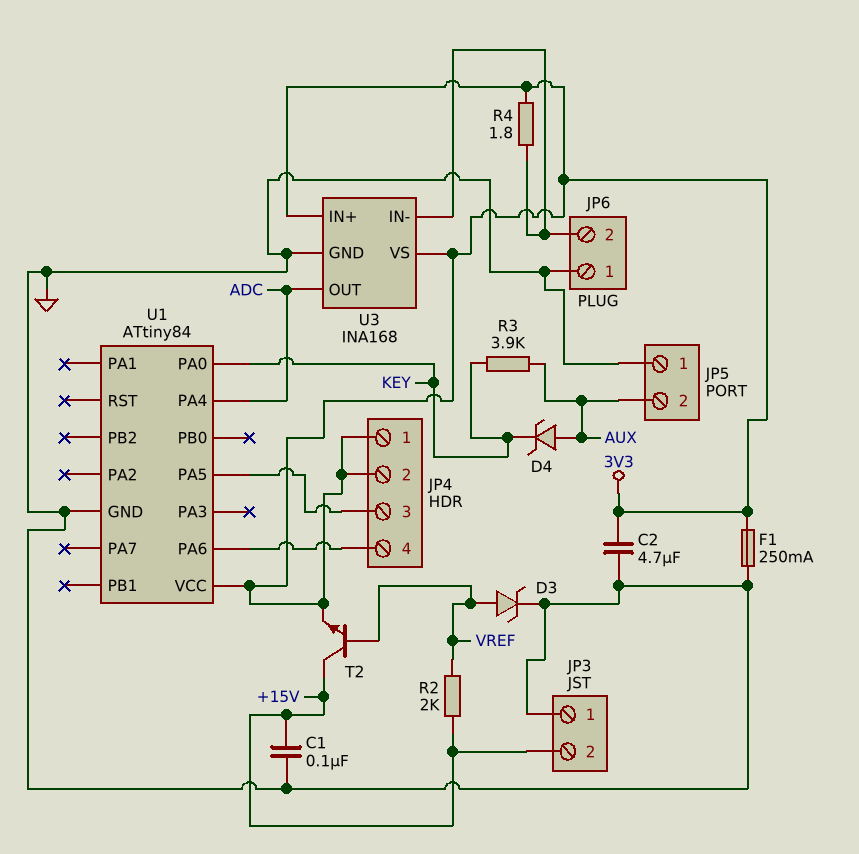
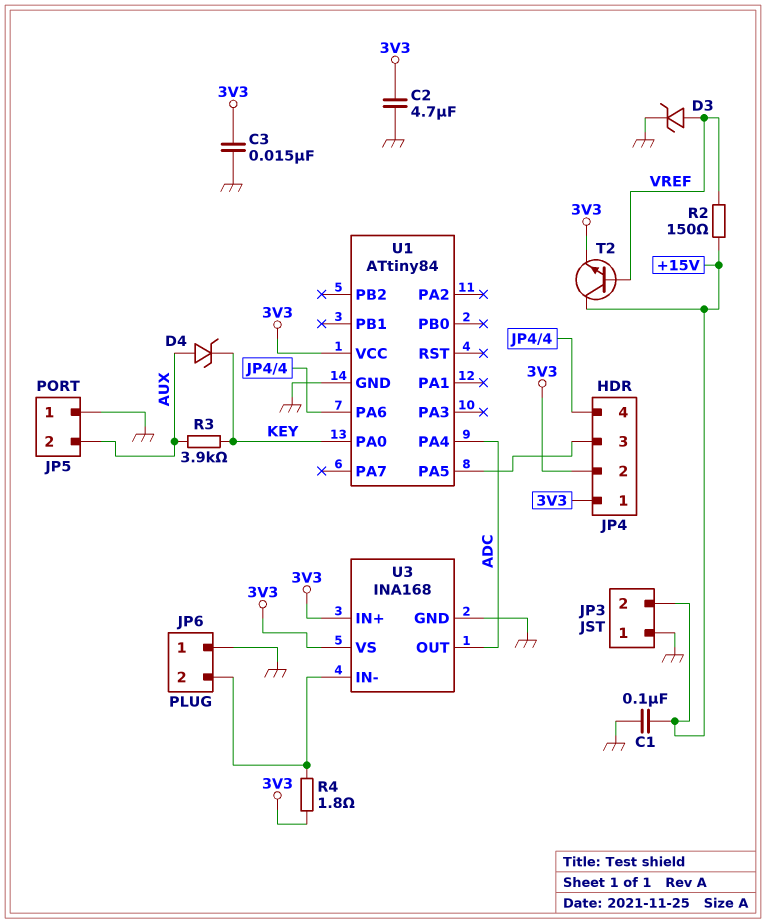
C3: none -> 15nF (3V3, GND)
F1: 250mA (3V3, GND) -> none
R2: 2k (+15V, VREF) -> 150 (+15V, VREF)

